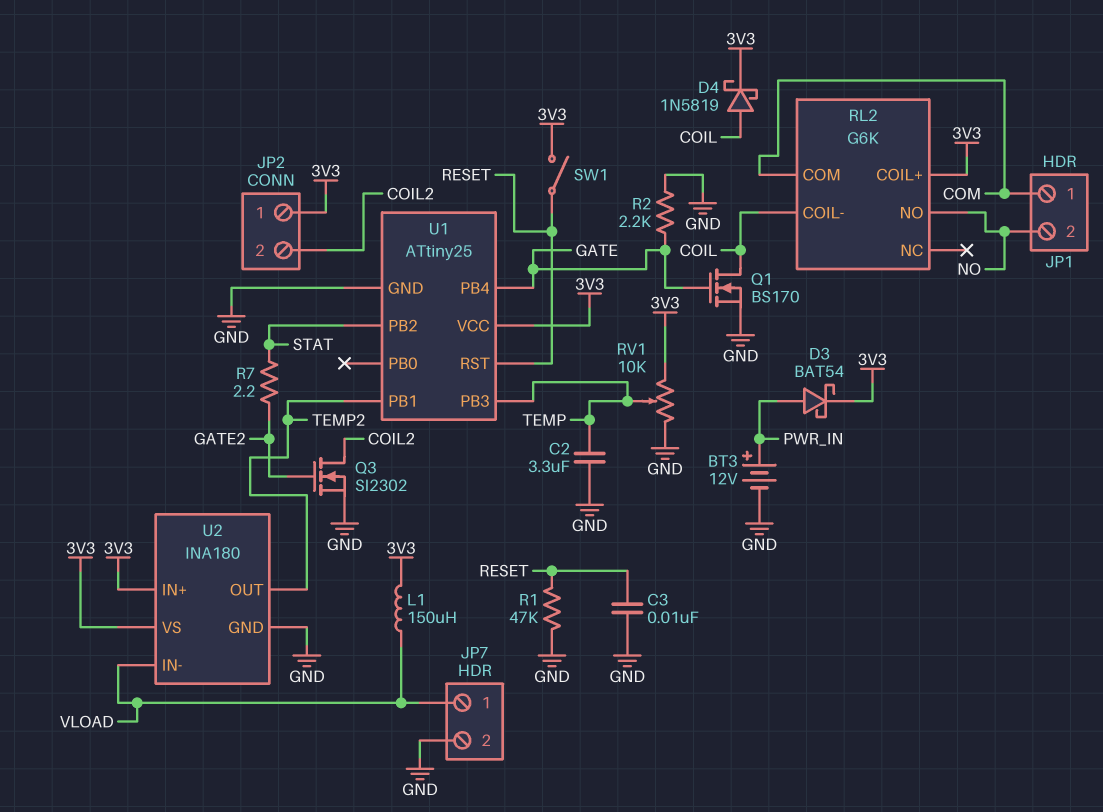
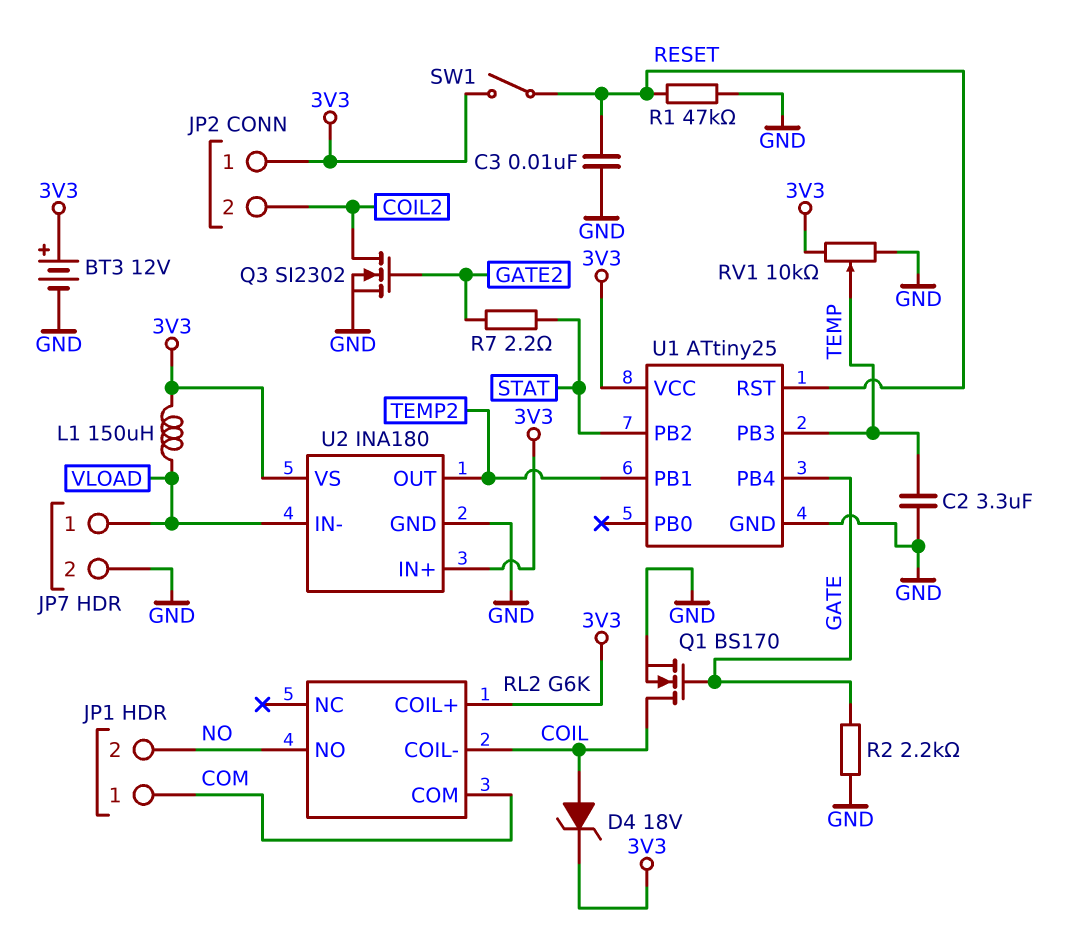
BT3: 12V (plus PWR_IN, minus GND) -> 12V (plus 3V3, minus GND)
D3: schottky BAT54 (A PWR_IN, K 3V3) -> none
D4: schottky 1N5819 (A COIL, K 3V3) -> zener 18V (A COIL, K 3V3)

